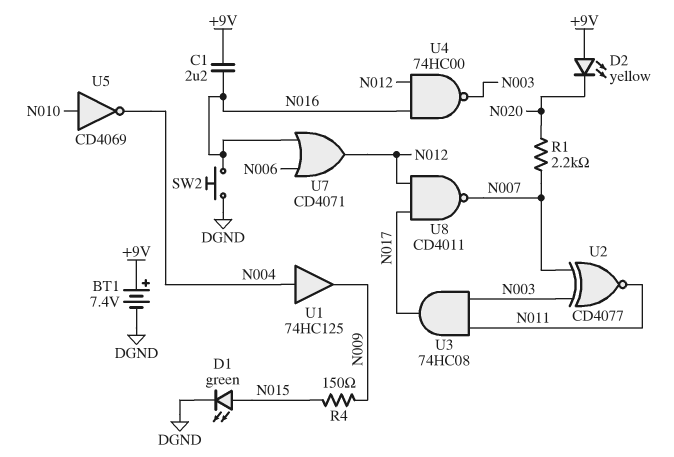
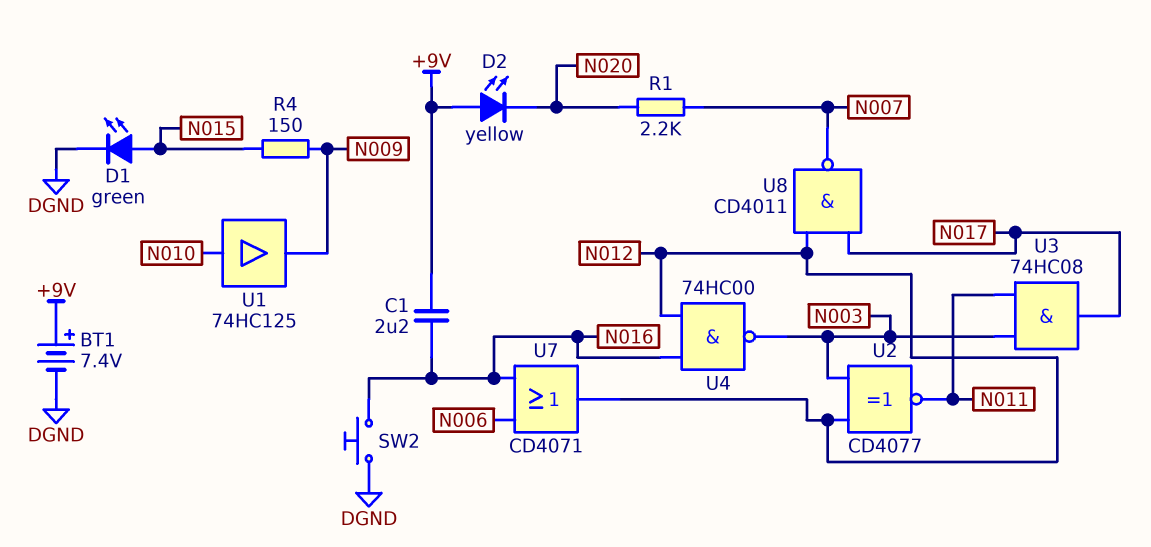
U1: buffer 74HC125 (in N004, out N009) -> buffer 74HC125 (in N010, out N009)
U2: XNOR CD4077 (in N003, in N007, out N011) -> XNOR CD4077 (in N003, in N012, out N011)
U5: NOT CD4069 (in N010, out N004) -> none

